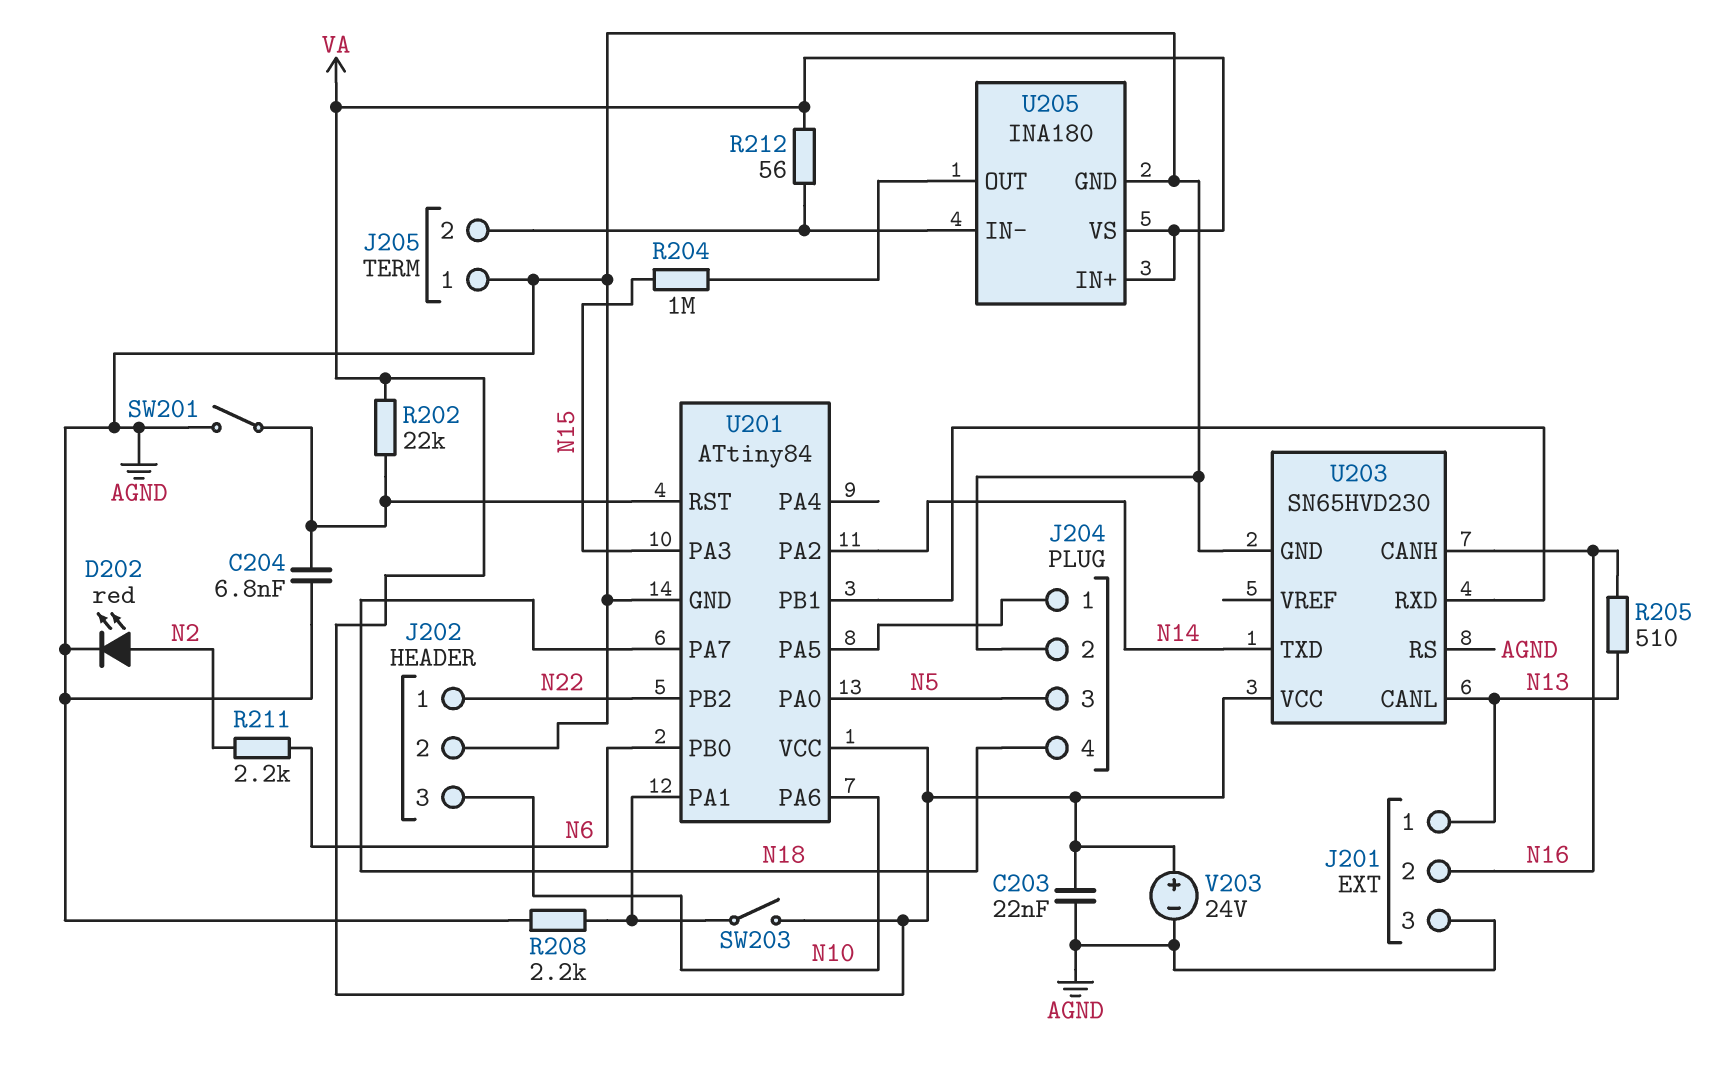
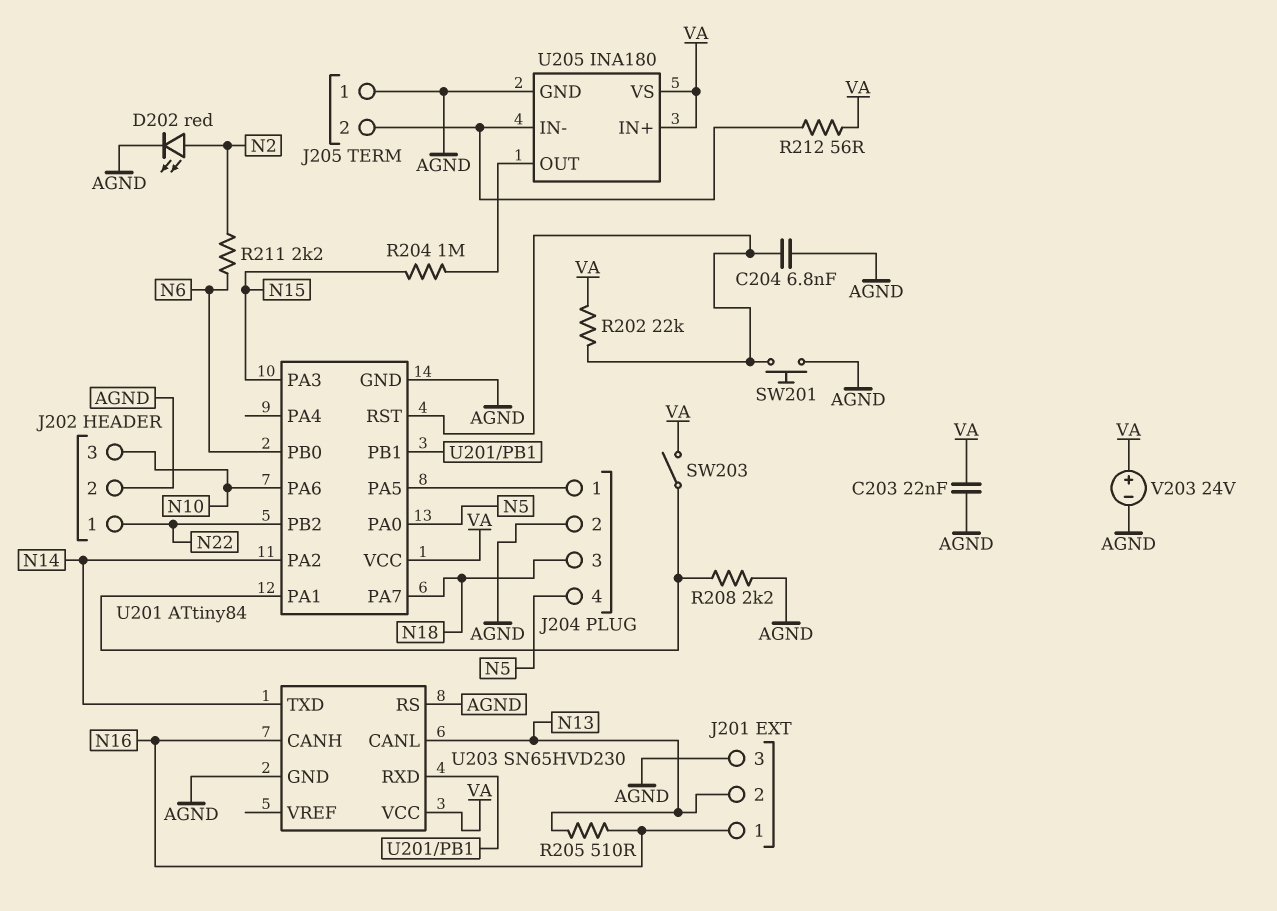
J201 pin 1: N13 -> N16
J201 pin 2: N16 -> N13
J204 pin 3: N5 -> N18
J204 pin 4: N18 -> N5
SW201: switch (AGND, U201/RST) -> button (AGND, U201/RST)

